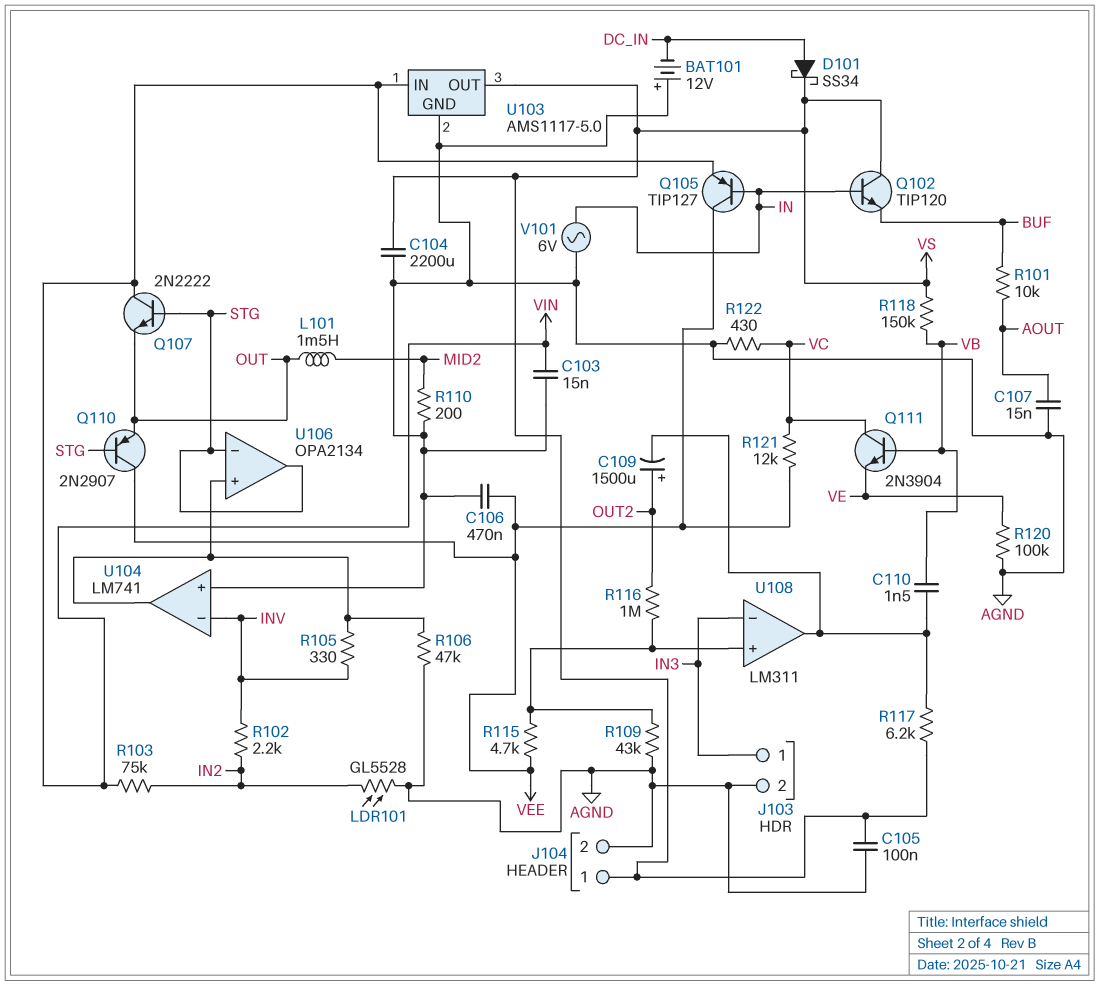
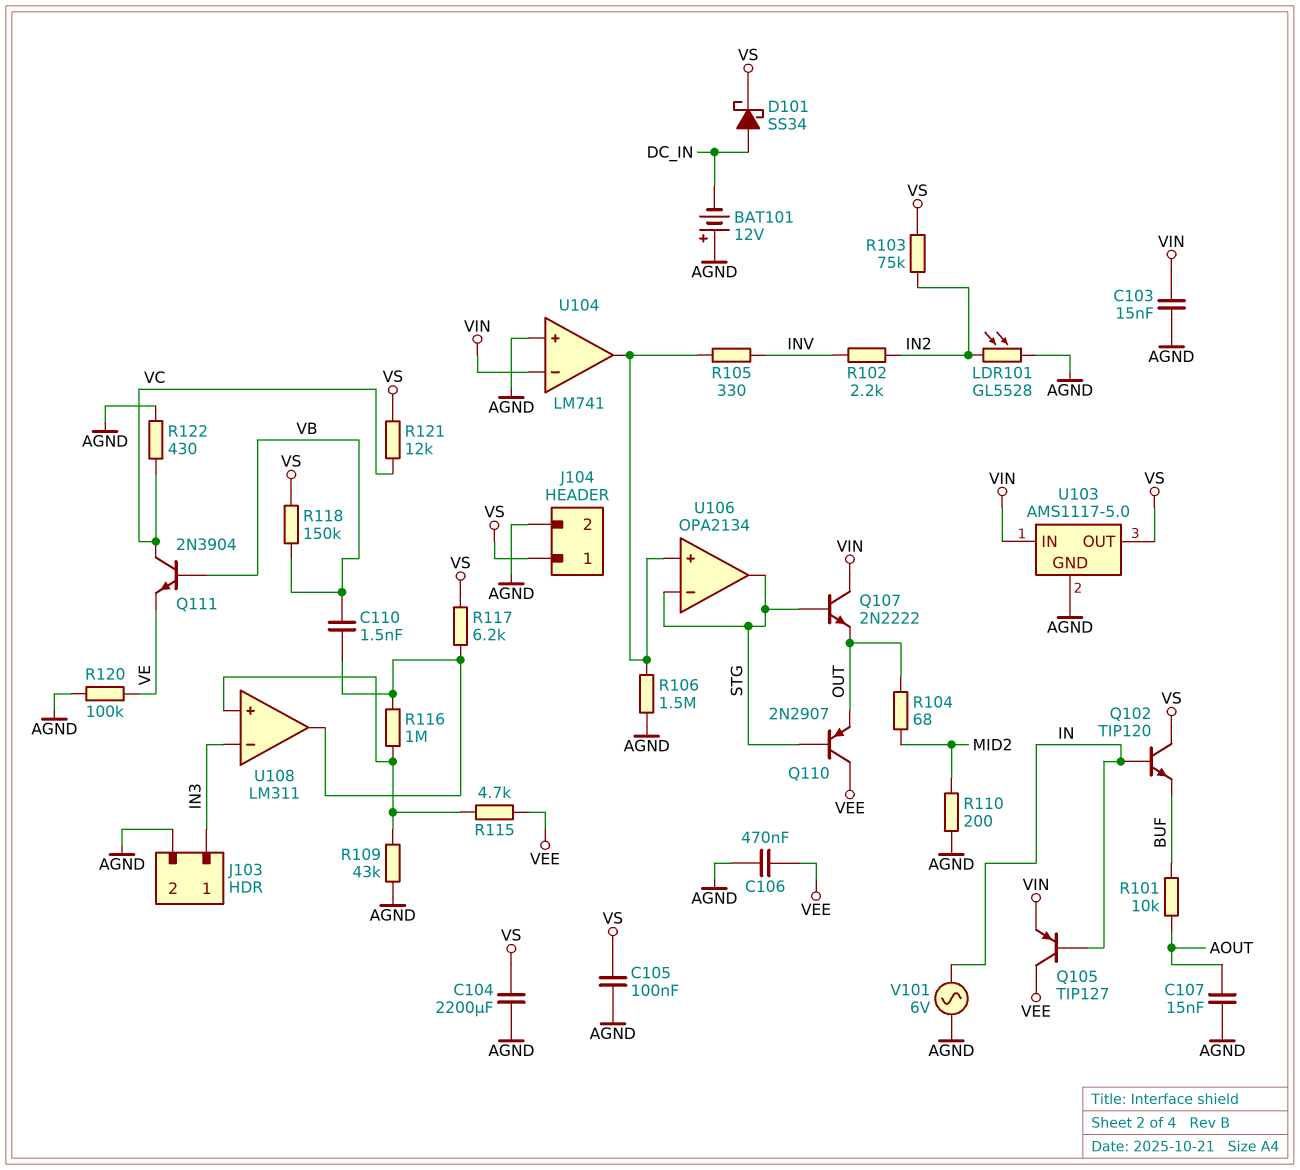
C109: 1500uF (plus OUT2, minus U108/out) -> none
L101: 1.5mH (MID2, OUT) -> none
R103: 75k (IN2, VIN) -> 75k (IN2, VS)
R104: none -> 68 (MID2, OUT)
R106: 47k (AGND, U104/out) -> 1.5M (AGND, U104/out)
R116: 1M (OUT2, U108/in+) -> 1M (U108/in+, U108/out)
R121: 12k (VC, VEE) -> 12k (VC, VS)
U104 pin in-: INV -> VIN

